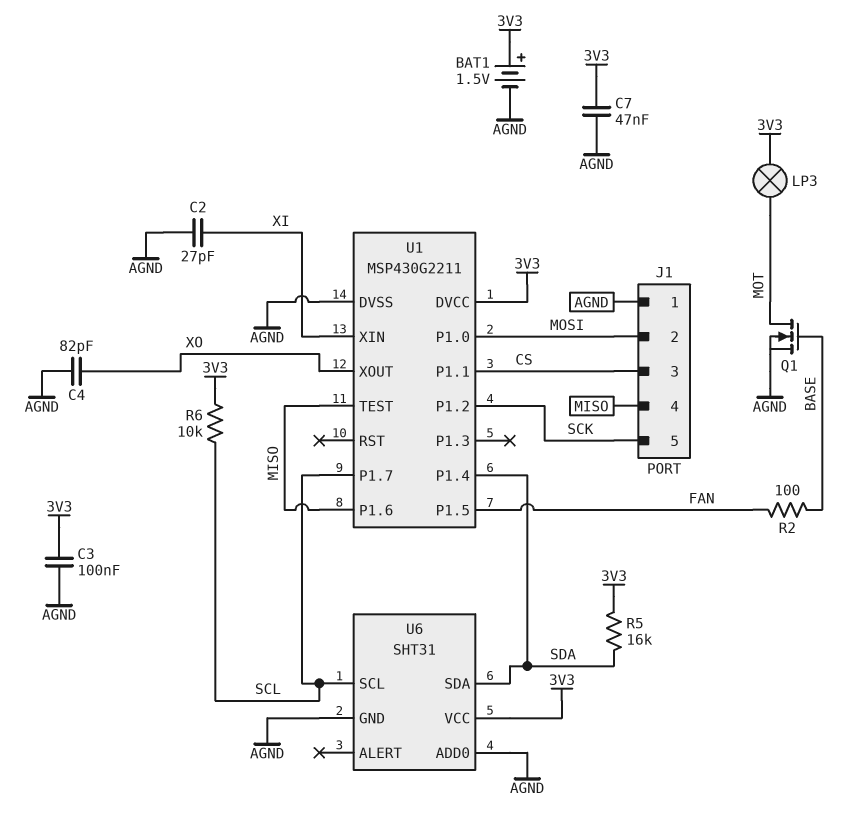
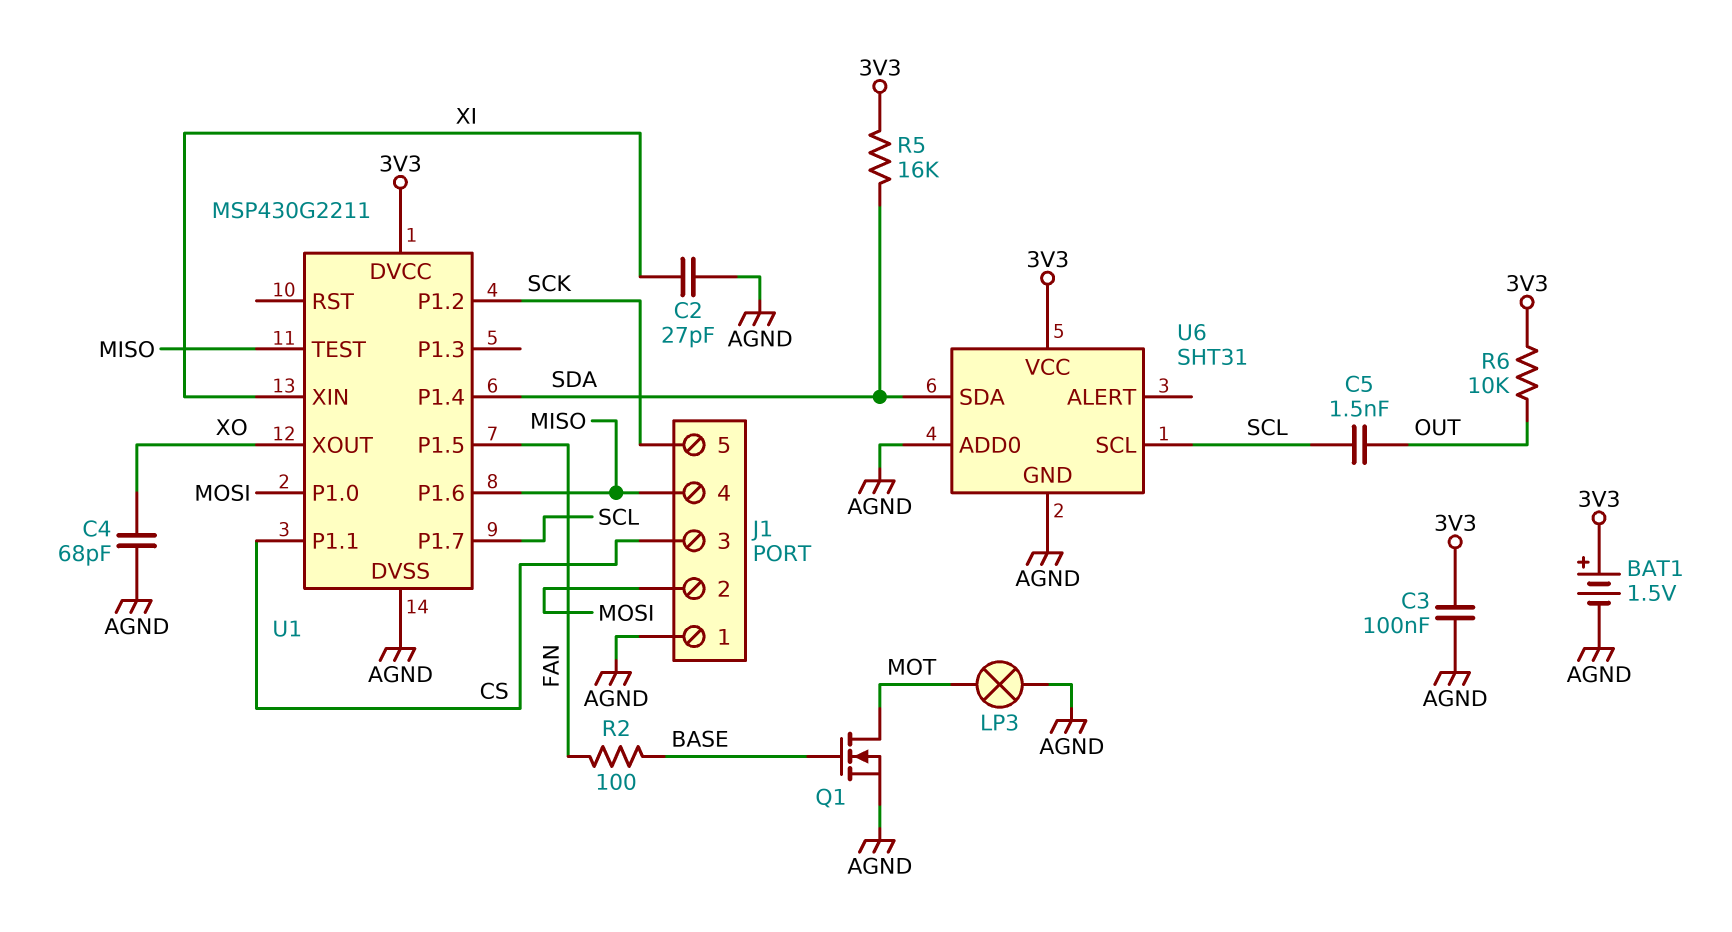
C4: 82pF (AGND, XO) -> 68pF (AGND, XO)
C5: none -> 1.5nF (OUT, SCL)
C7: 47nF (3V3, AGND) -> none
LP3: lamp (3V3, MOT) -> lamp (AGND, MOT)
R6: 10k (3V3, SCL) -> 10k (3V3, OUT)

